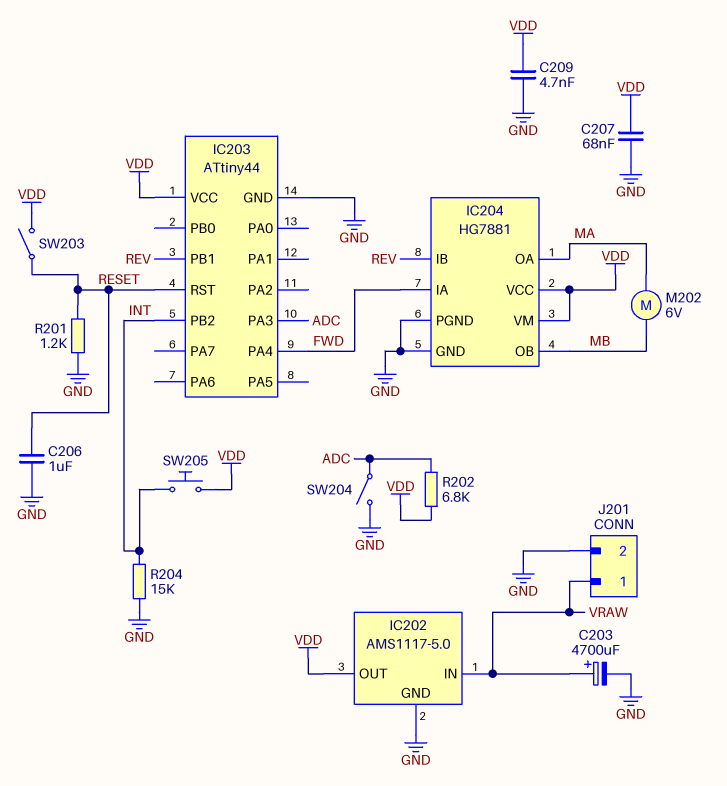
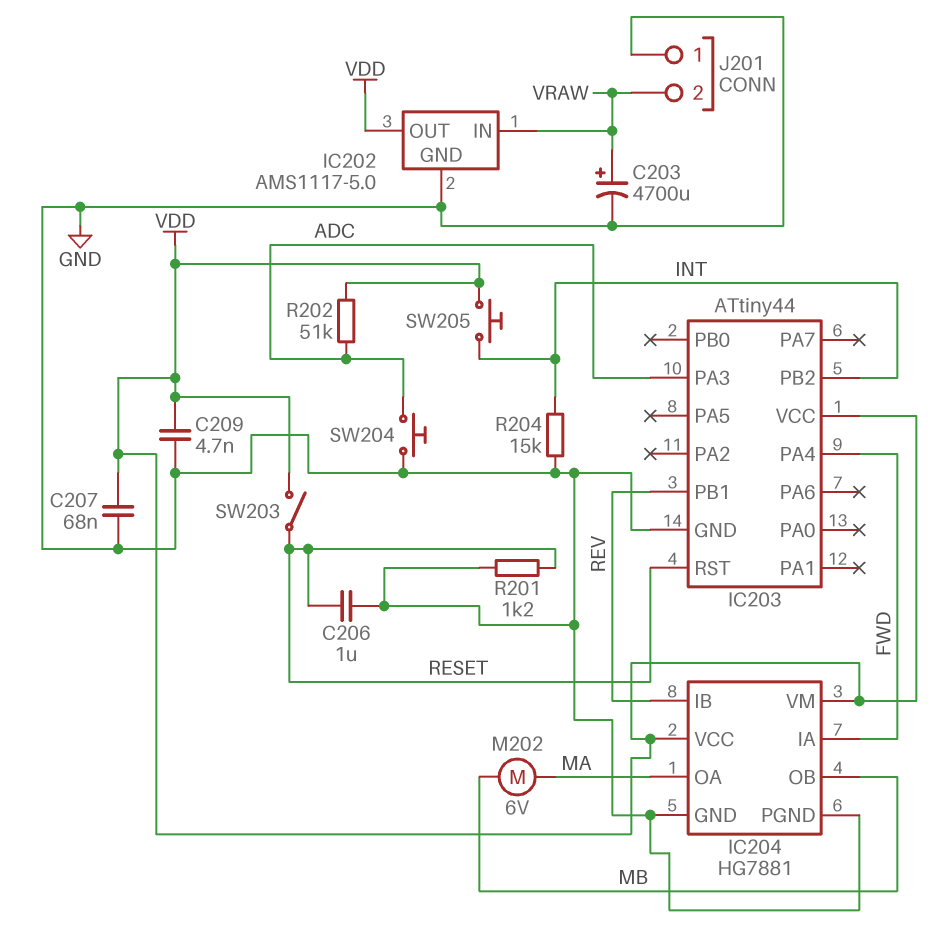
J201 pin 1: VRAW -> GND
J201 pin 2: GND -> VRAW
R202: 6.8k (ADC, VDD) -> 51k (ADC, VDD)
SW204: switch (ADC, GND) -> button (ADC, GND)

